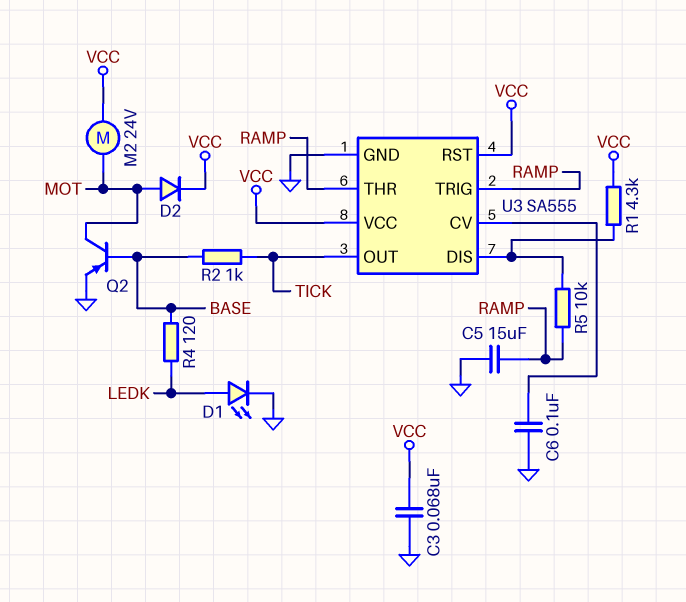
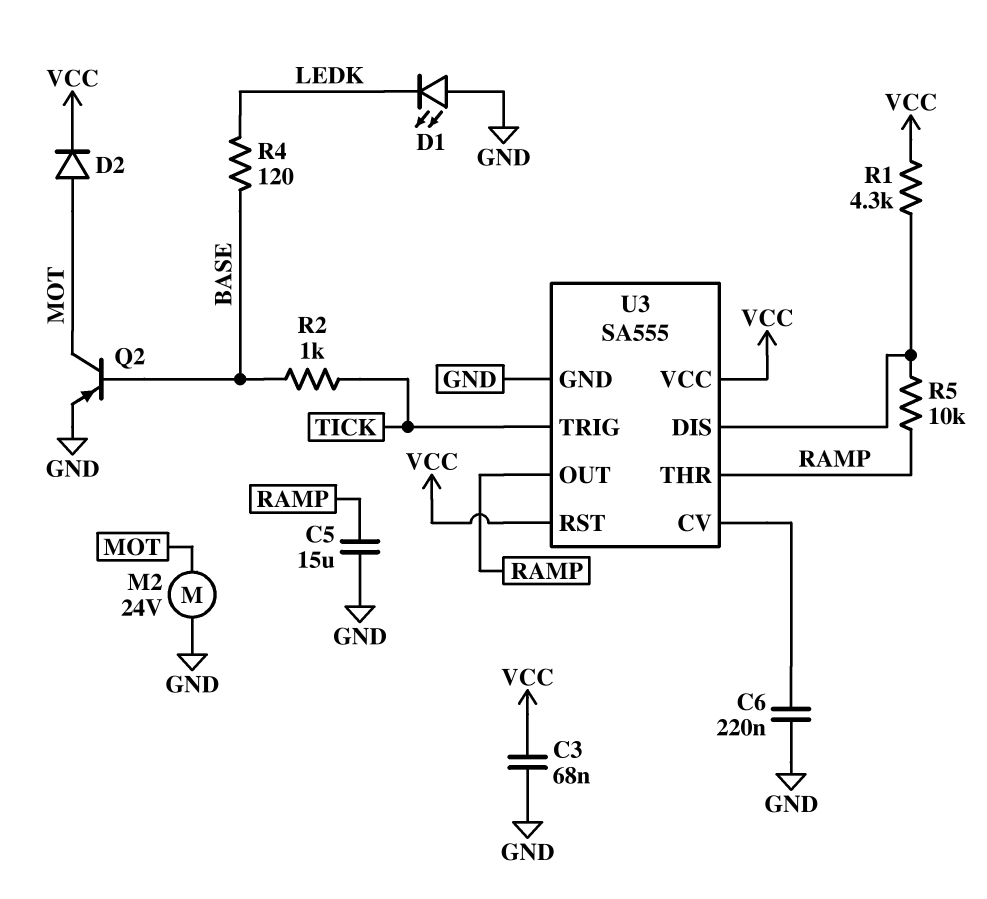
C6: 100nF (GND, U3/CV) -> 220nF (GND, U3/CV)
D1: LED (A LEDK, K GND) -> LED (A GND, K LEDK)
M2: motor 24V (MOT, VCC) -> motor 24V (GND, MOT)
U3 pin OUT: TICK -> RAMP
U3 pin TRIG: RAMP -> TICK

